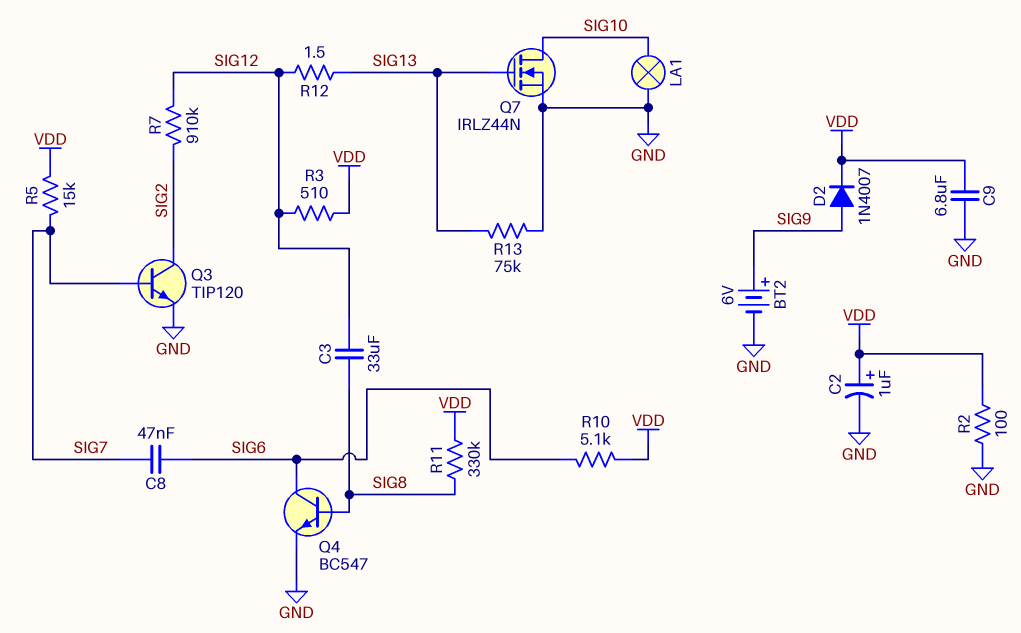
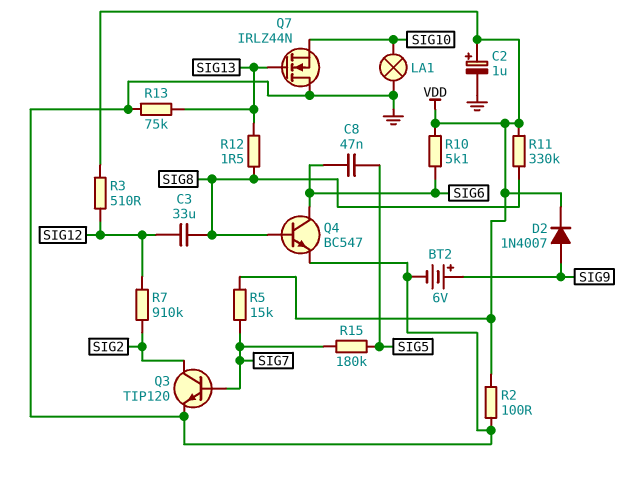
C8: 47nF (SIG6, SIG7) -> 47nF (SIG5, SIG6)
C9: 6.8uF (GND, VDD) -> none
Q7: NMOS IRLZ44N (G SIG13, D SIG10, S GND) -> NMOS IRLZ44N (G SIG13, D GND, S SIG10)
R12: 1.5 (SIG12, SIG13) -> 1.5 (SIG8, SIG13)
R15: none -> 180k (SIG5, SIG7)

